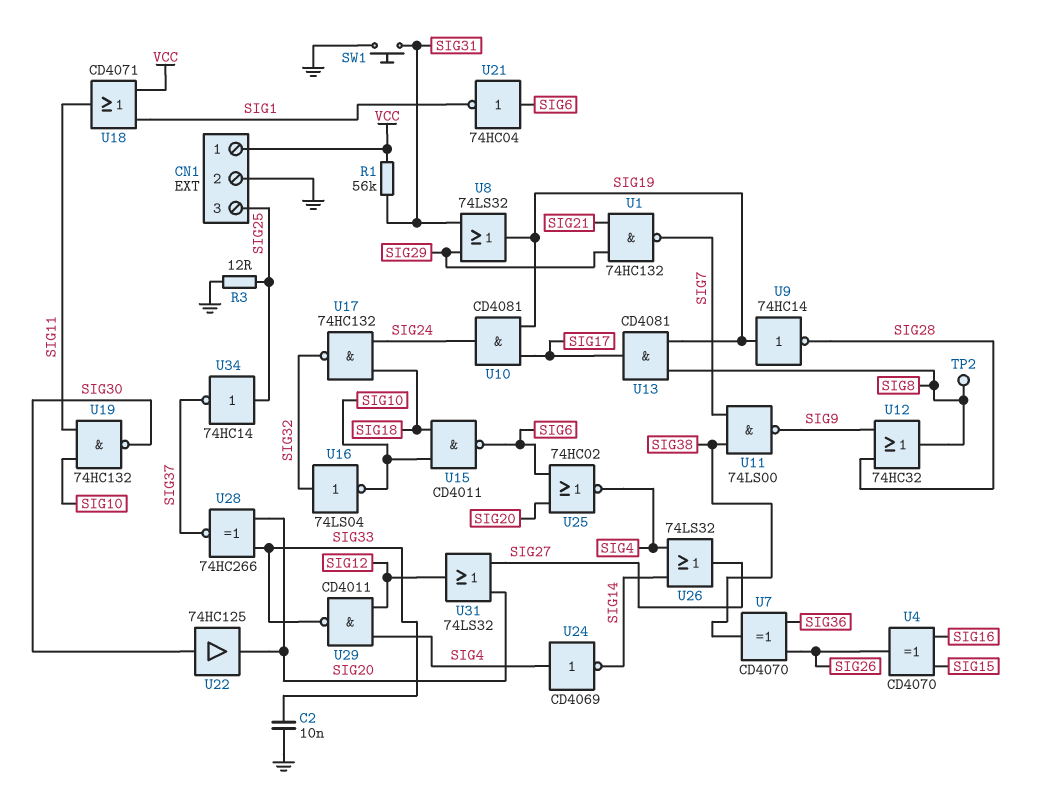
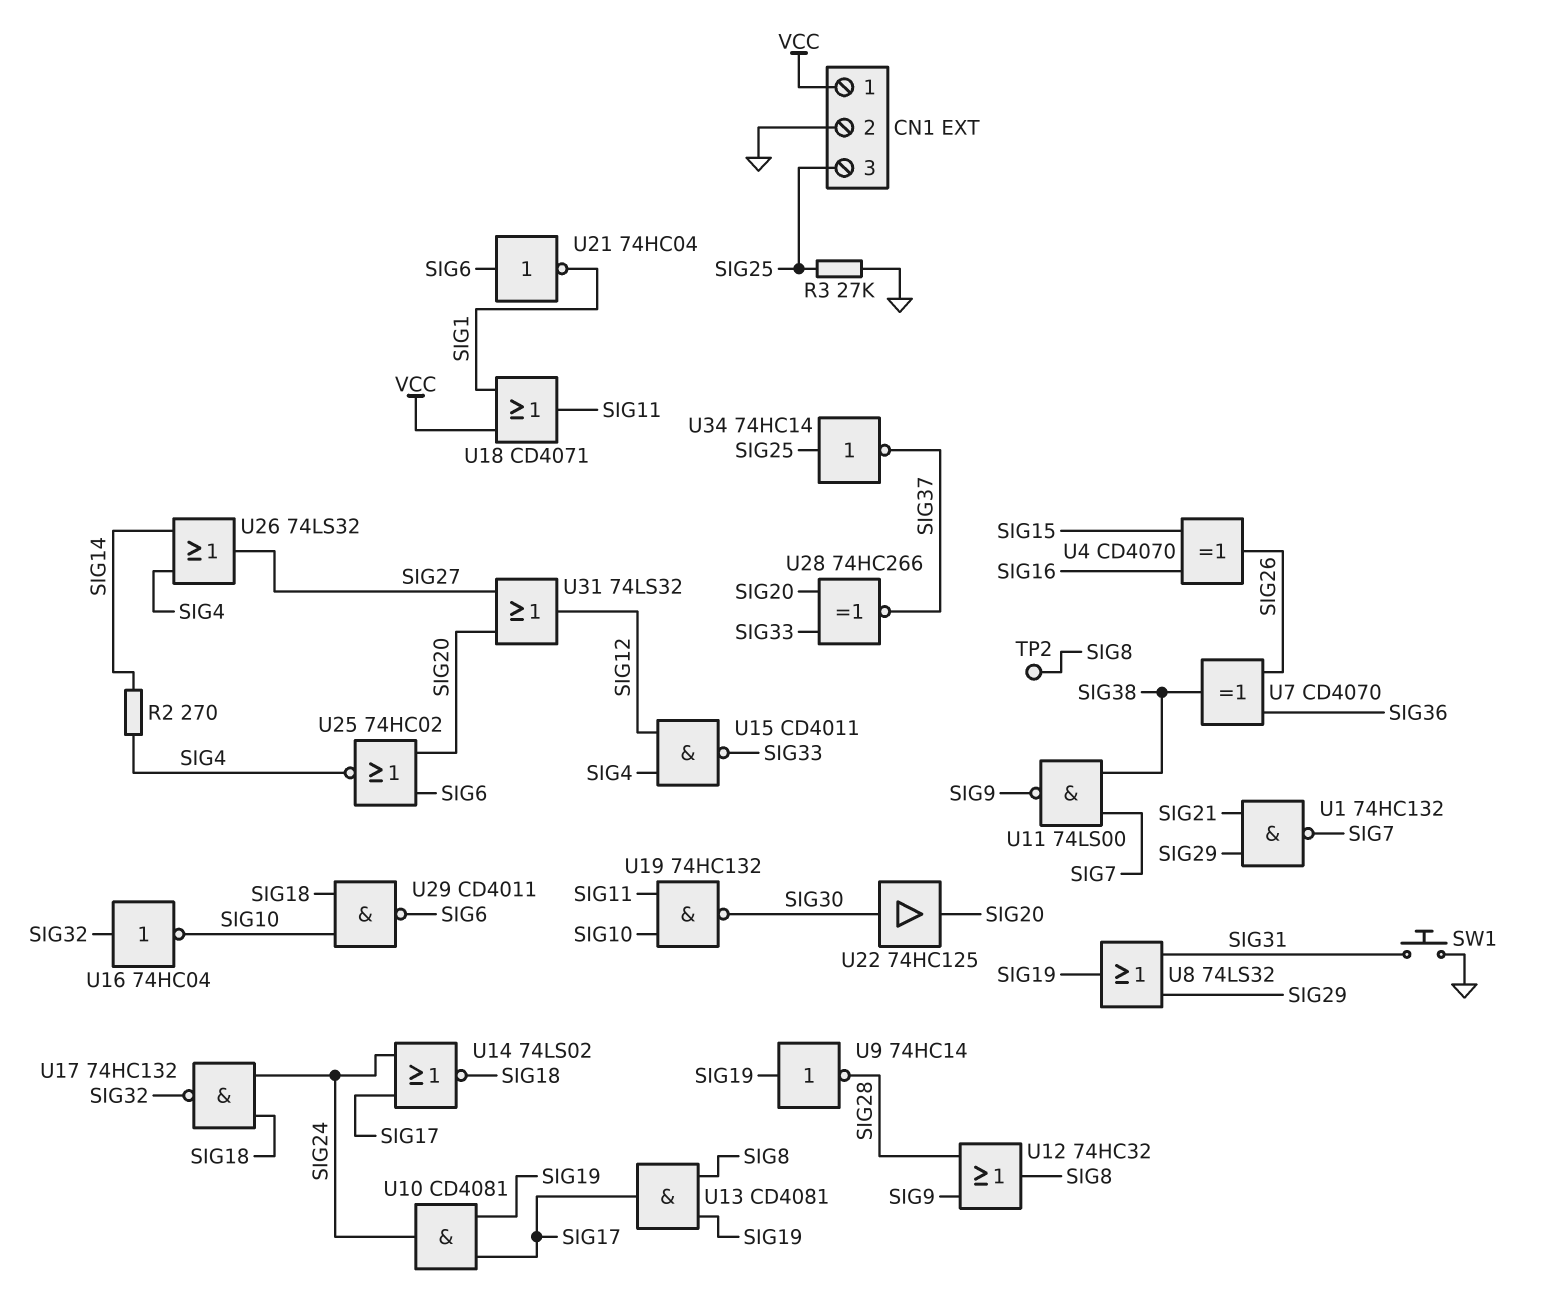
C2: 10nF (GND, SIG33) -> none
R1: 56k (SIG31, VCC) -> none
R2: none -> 270 (SIG4, SIG14)
R3: 12 (GND, SIG25) -> 27k (GND, SIG25)
U14: none -> NOR 74LS02 (in SIG17, in SIG24, out SIG18)
U15: NAND CD4011 (in SIG10, in SIG18, out SIG6) -> NAND CD4011 (in SIG4, in SIG12, out SIG33)
U16: NOT 74LS04 (in SIG32, out SIG10) -> NOT 74HC04 (in SIG32, out SIG10)
U24: NOT CD4069 (in SIG4, out SIG14) -> none
U29: NAND CD4011 (in SIG4, in SIG12, out SIG33) -> NAND CD4011 (in SIG10, in SIG18, out SIG6)

